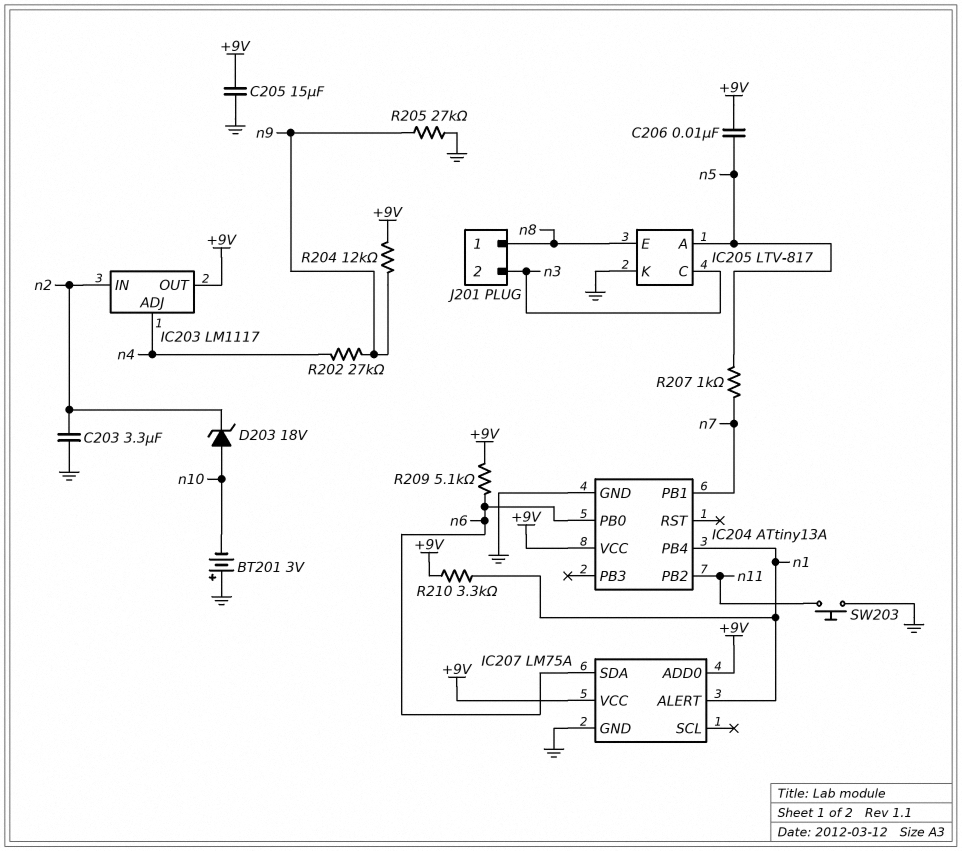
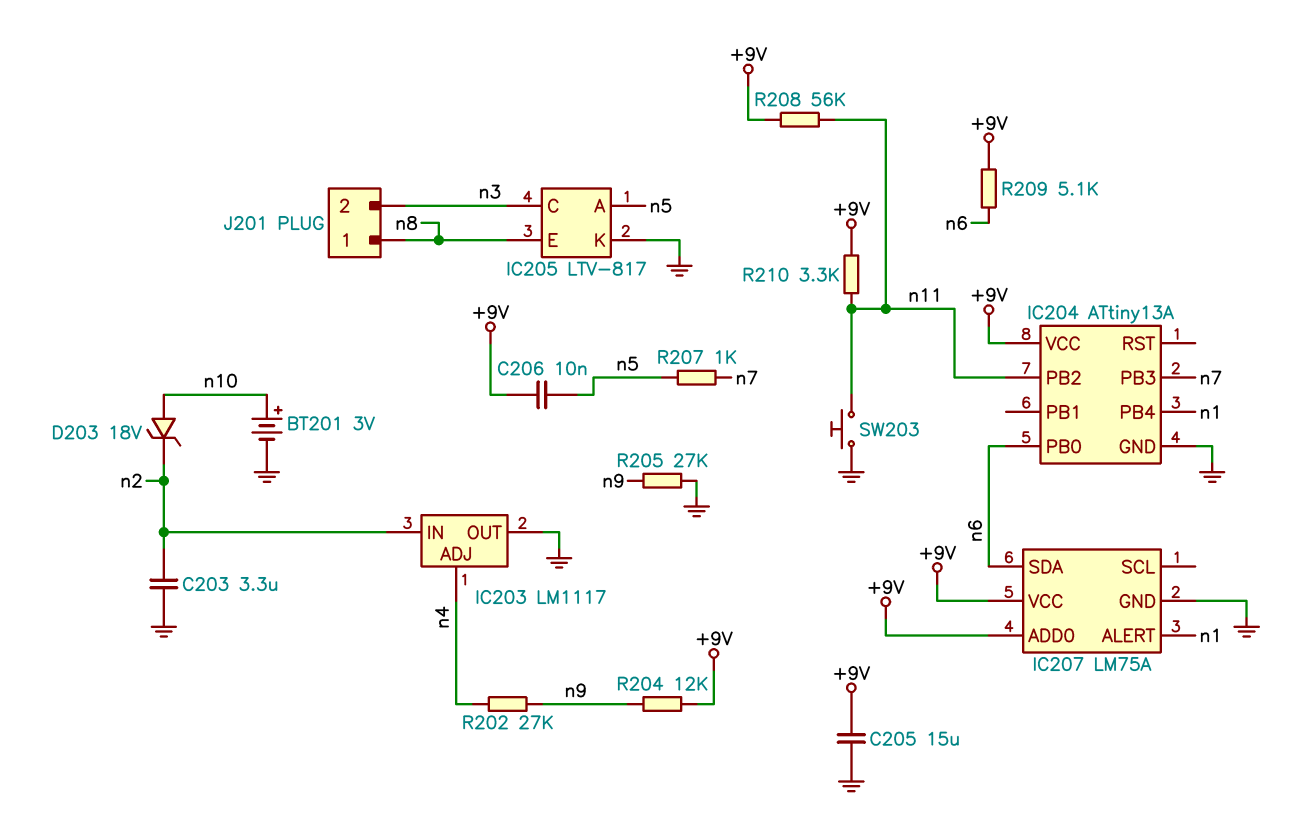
BT201: 3V (plus GND, minus n10) -> 3V (plus n10, minus GND)
IC203 pin OUT: +9V -> GND
IC204 pin PB1: n7 -> none
IC204 pin PB3: none -> n7
R208: none -> 56k (+9V, n11)
R210: 3.3k (+9V, n1) -> 3.3k (+9V, n11)

